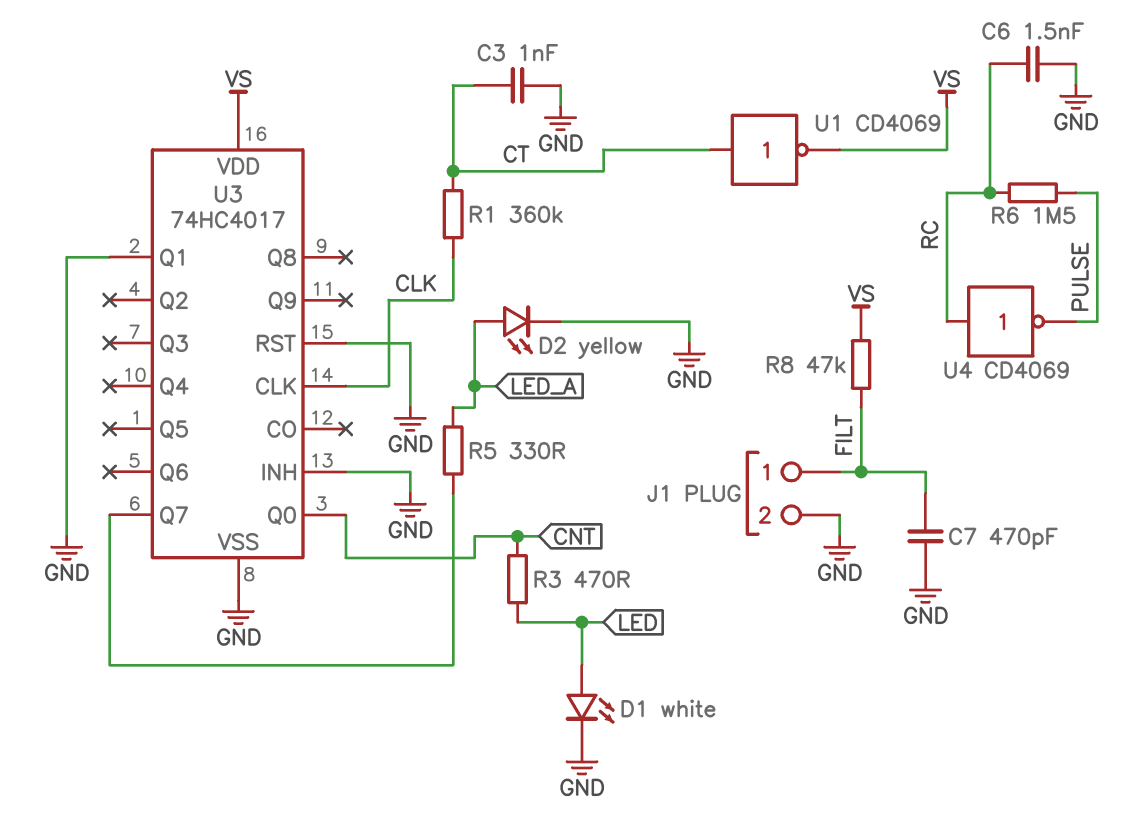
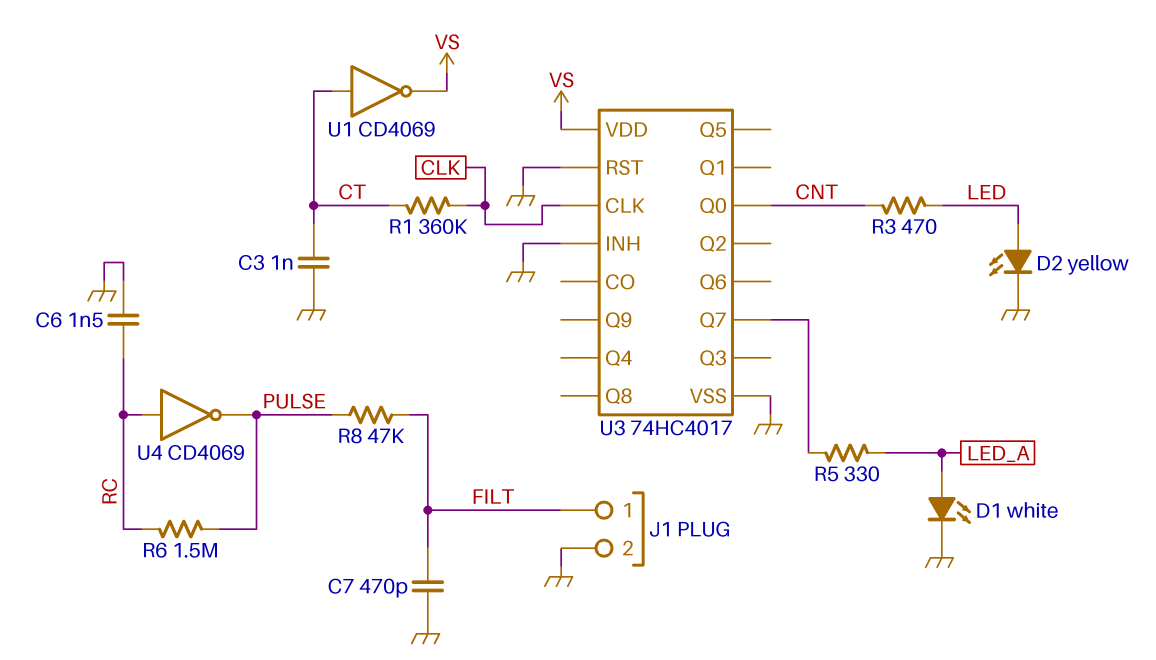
D1: LED white (A LED, K GND) -> LED white (A LED_A, K GND)
D2: LED yellow (A LED_A, K GND) -> LED yellow (A LED, K GND)
R8: 47k (FILT, VS) -> 47k (FILT, PULSE)
U3 pin Q1: GND -> none

